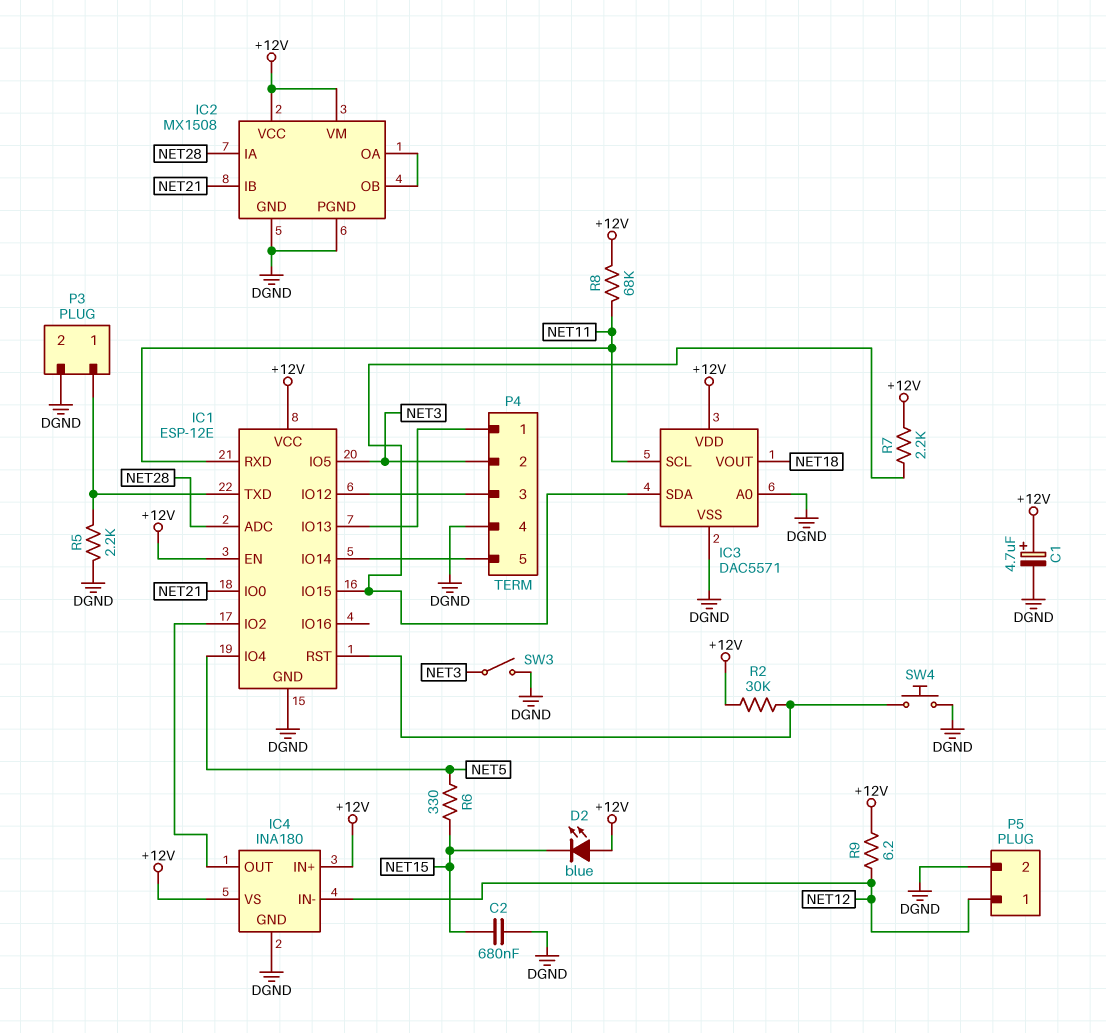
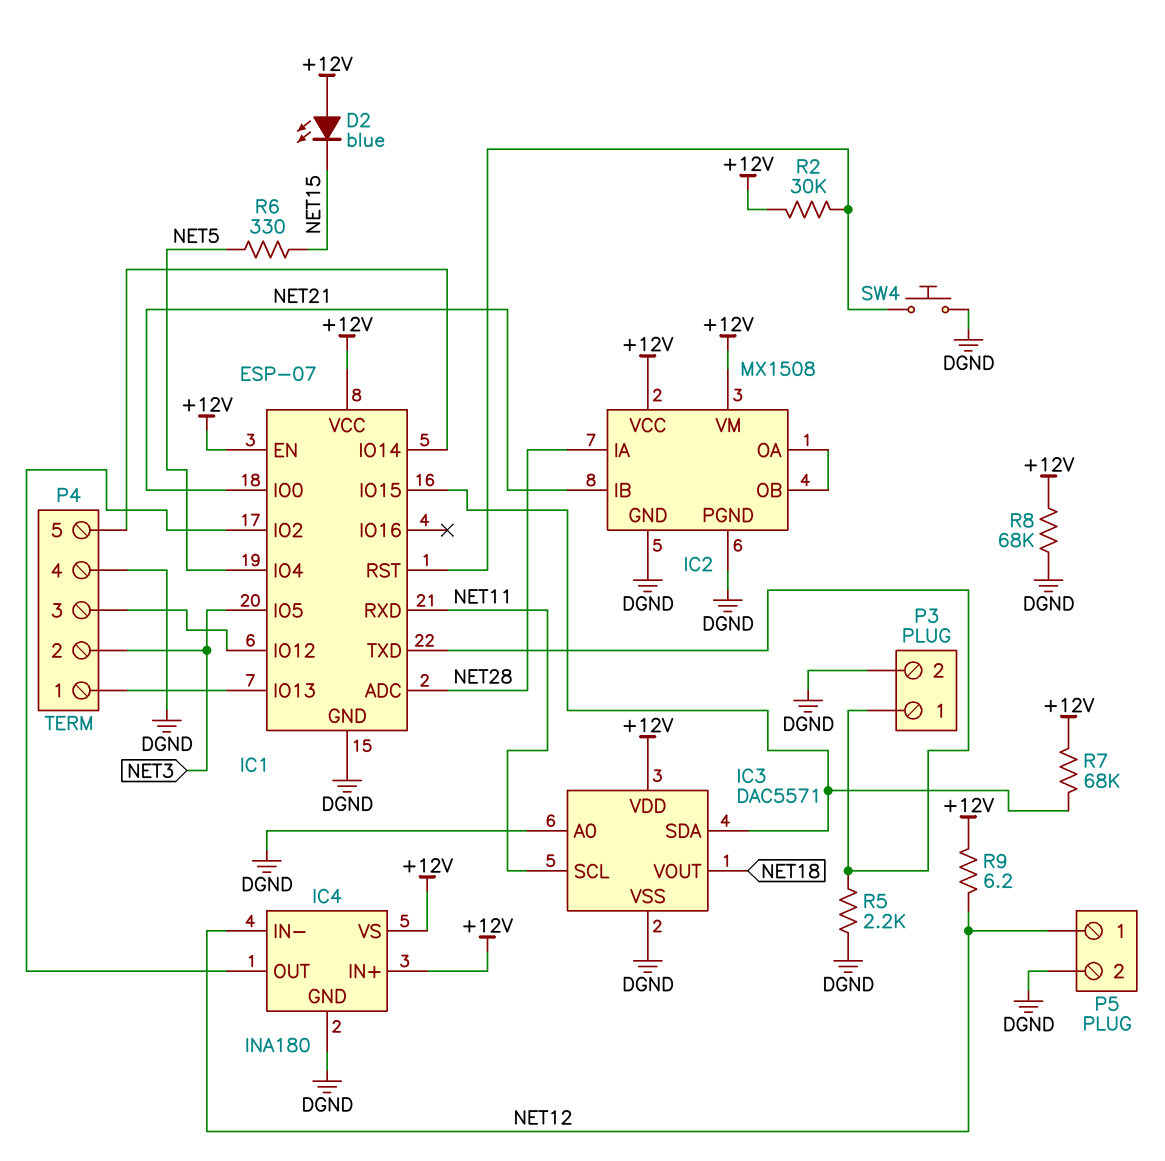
C1: 4.7uF (plus +12V, minus DGND) -> none
C2: 680nF (DGND, NET15) -> none
IC1: ESP-12E -> ESP-07
R7: 2.2k (+12V, IC1/IO15) -> 68k (+12V, IC1/IO15)
R8: 68k (+12V, NET11) -> 68k (+12V, DGND)
SW3: switch (DGND, NET3) -> none

